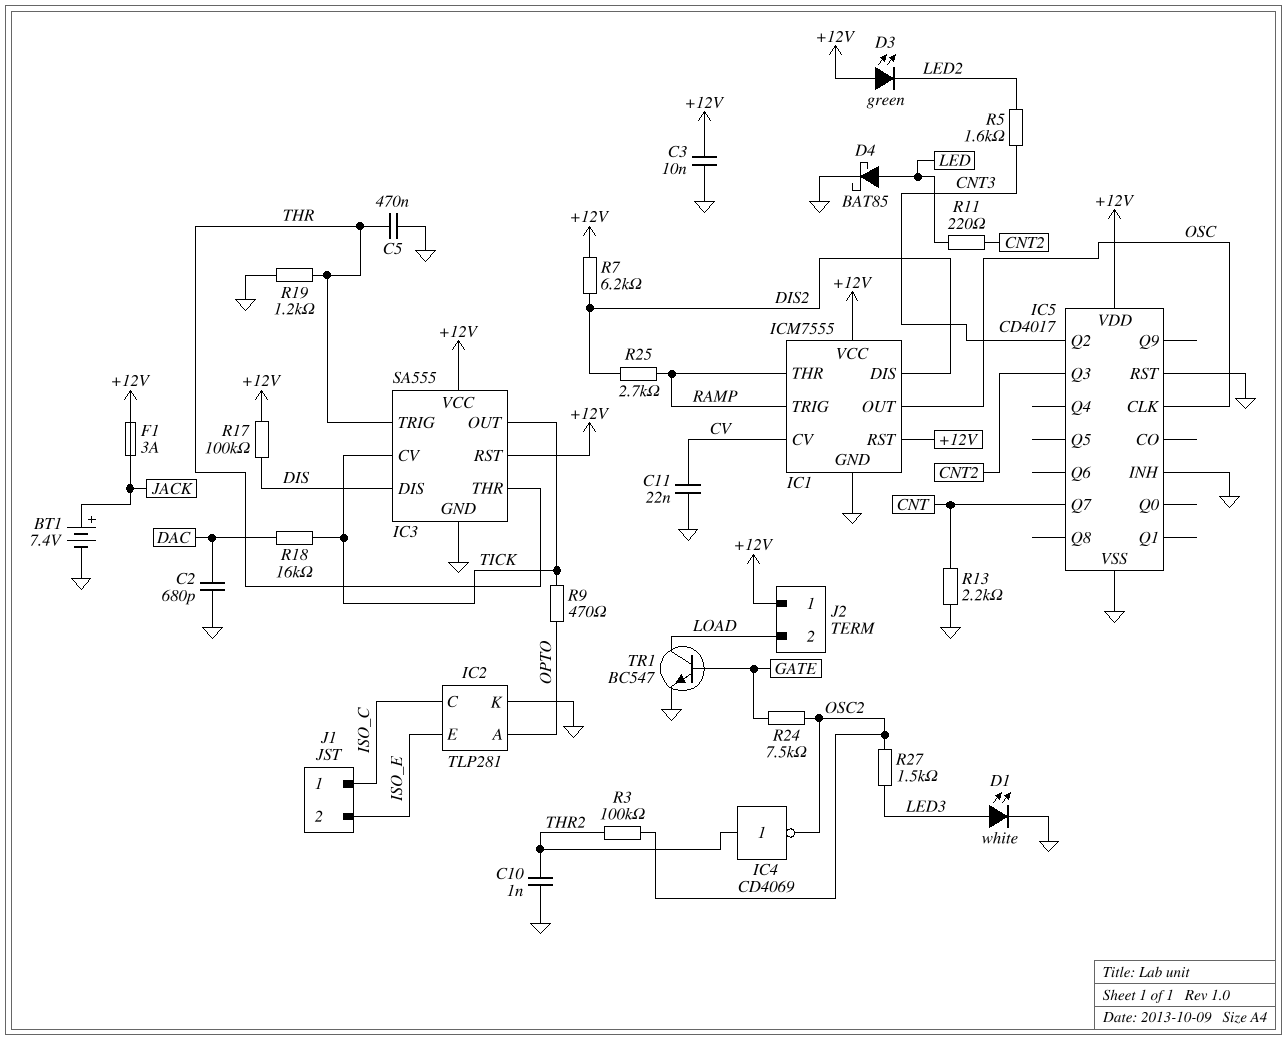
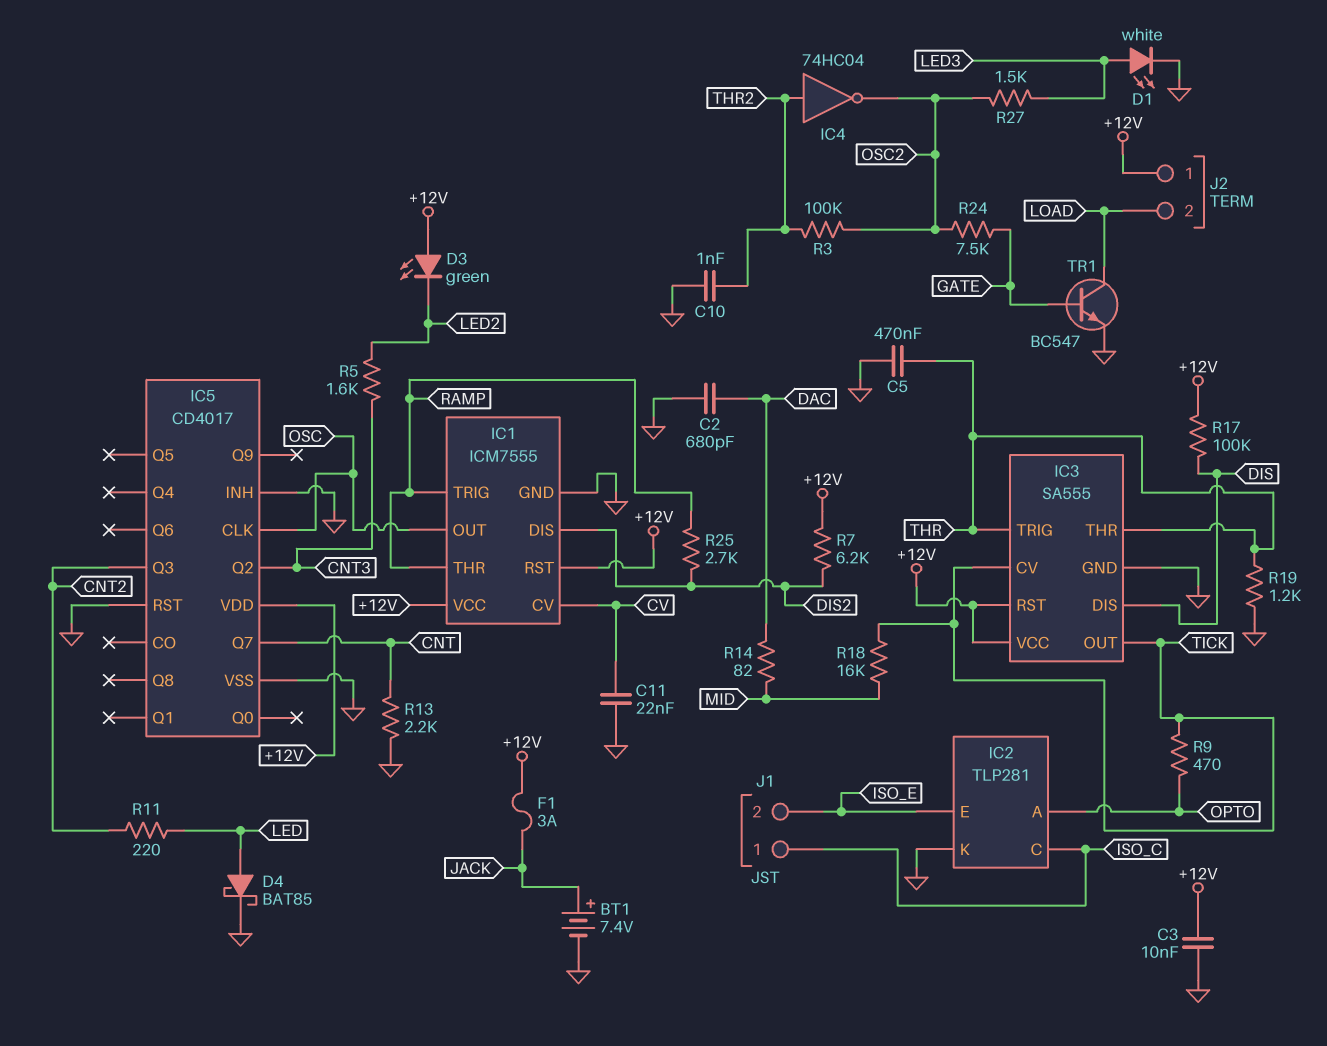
IC4: NOT CD4069 (in THR2, out OSC2) -> NOT 74HC04 (in THR2, out OSC2)
R14: none -> 82 (DAC, MID)
R18: 16k (DAC, TICK) -> 16k (MID, TICK)

